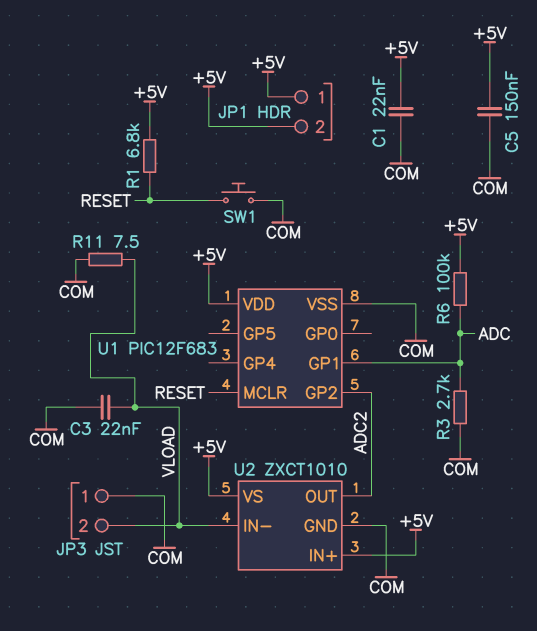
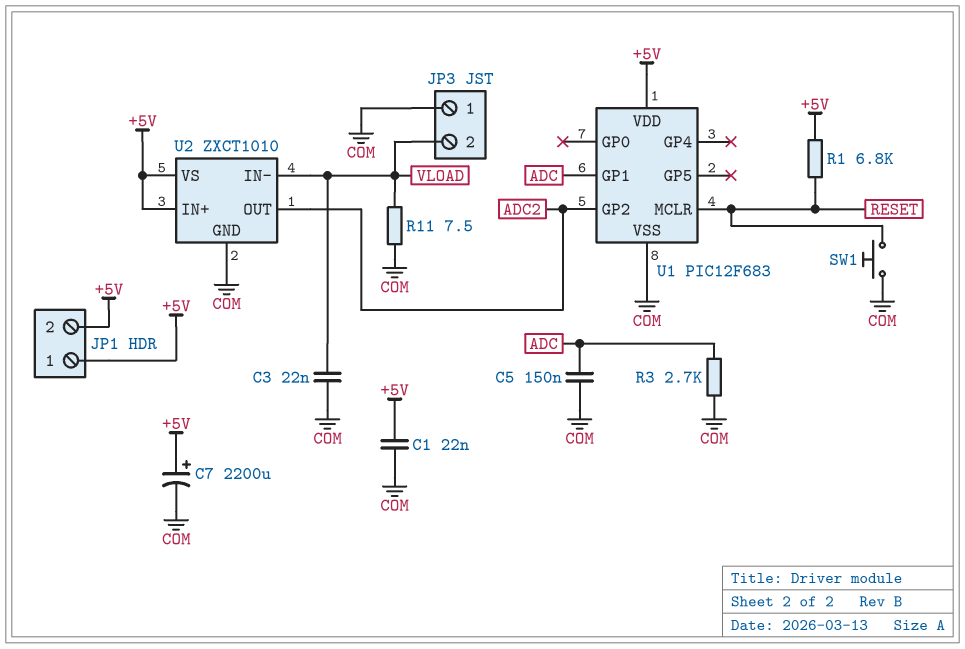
C5: 150nF (+5V, COM) -> 150nF (ADC, COM)
C7: none -> 2200uF (plus +5V, minus COM)
R6: 100k (+5V, ADC) -> none

